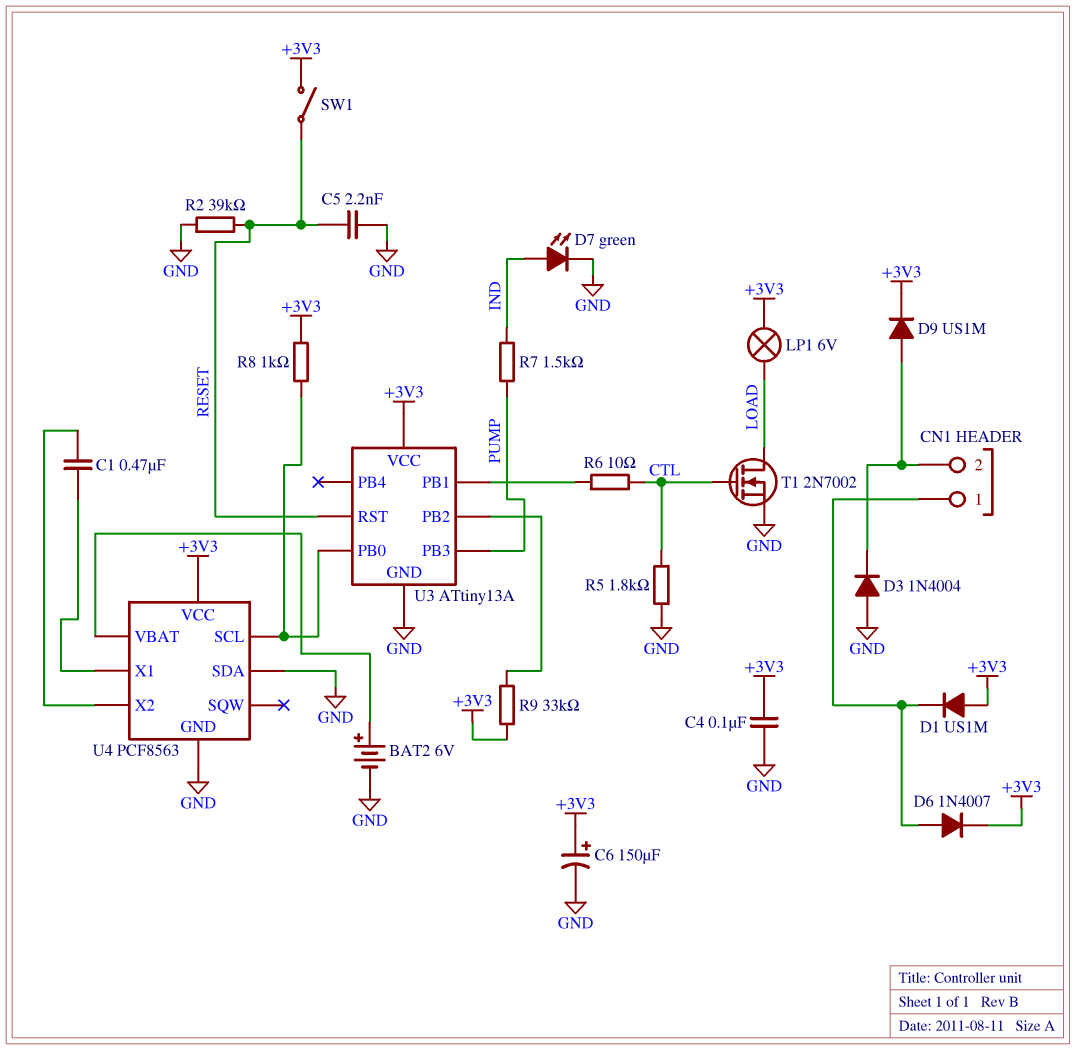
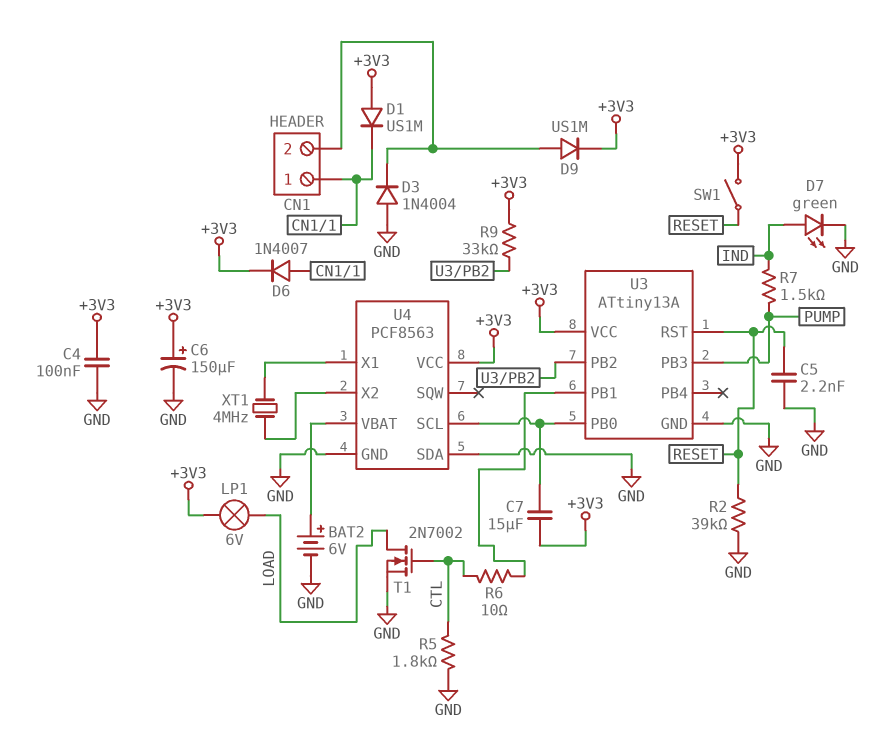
C1: 470nF (U4/X1, U4/X2) -> none
C7: none -> 15uF (+3V3, U3/PB0)
R8: 1k (+3V3, U3/PB0) -> none
XT1: none -> 4MHz (U4/X1, U4/X2)

